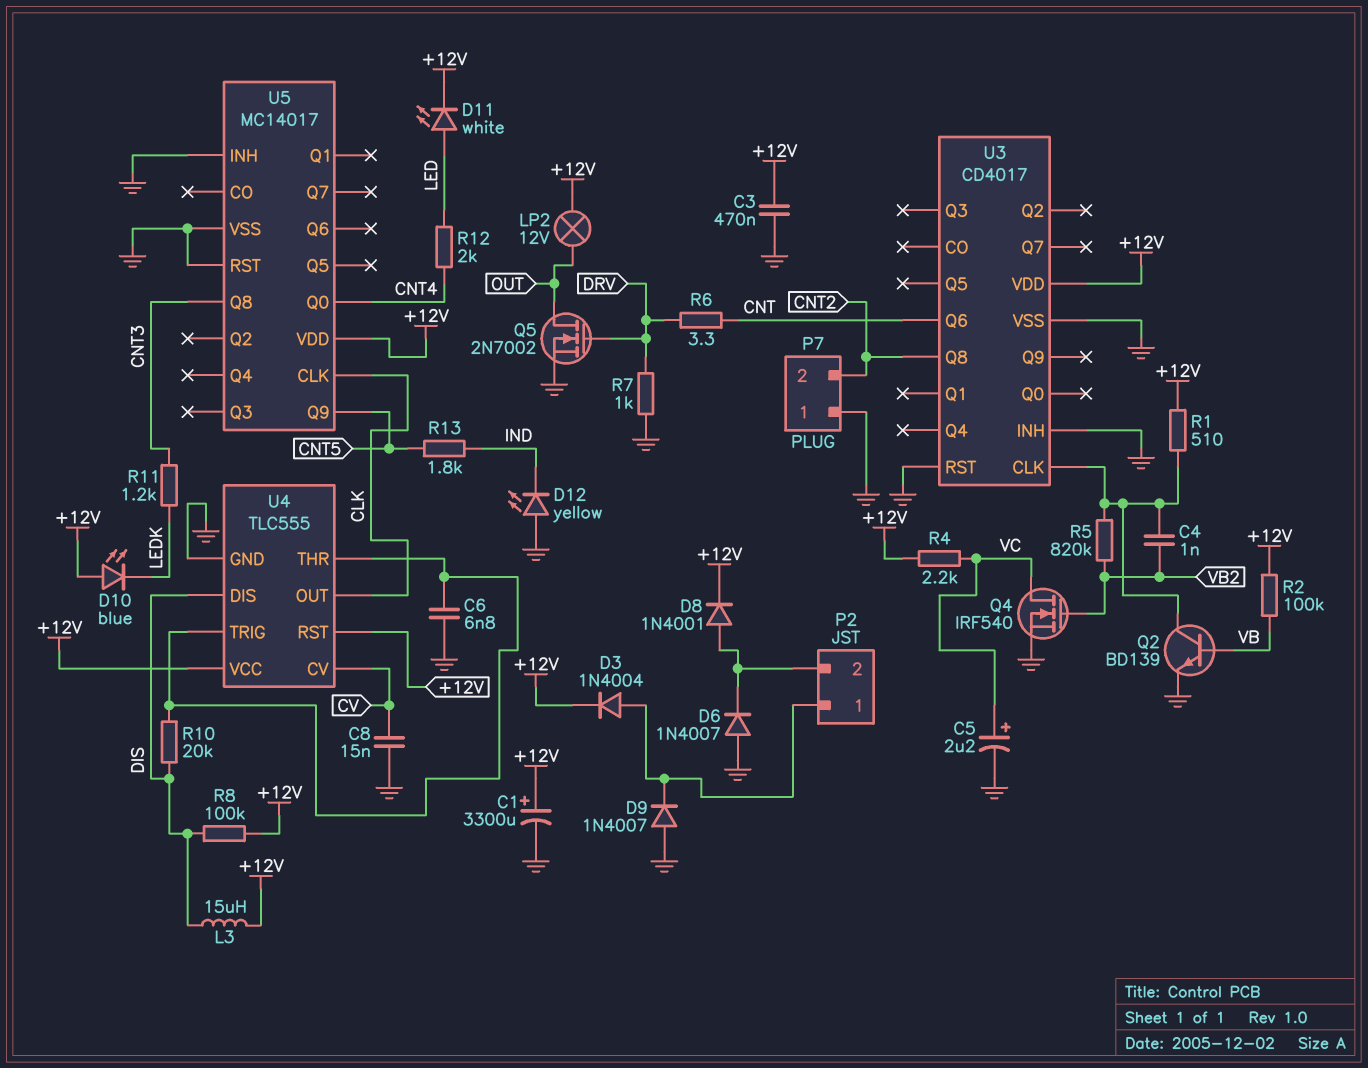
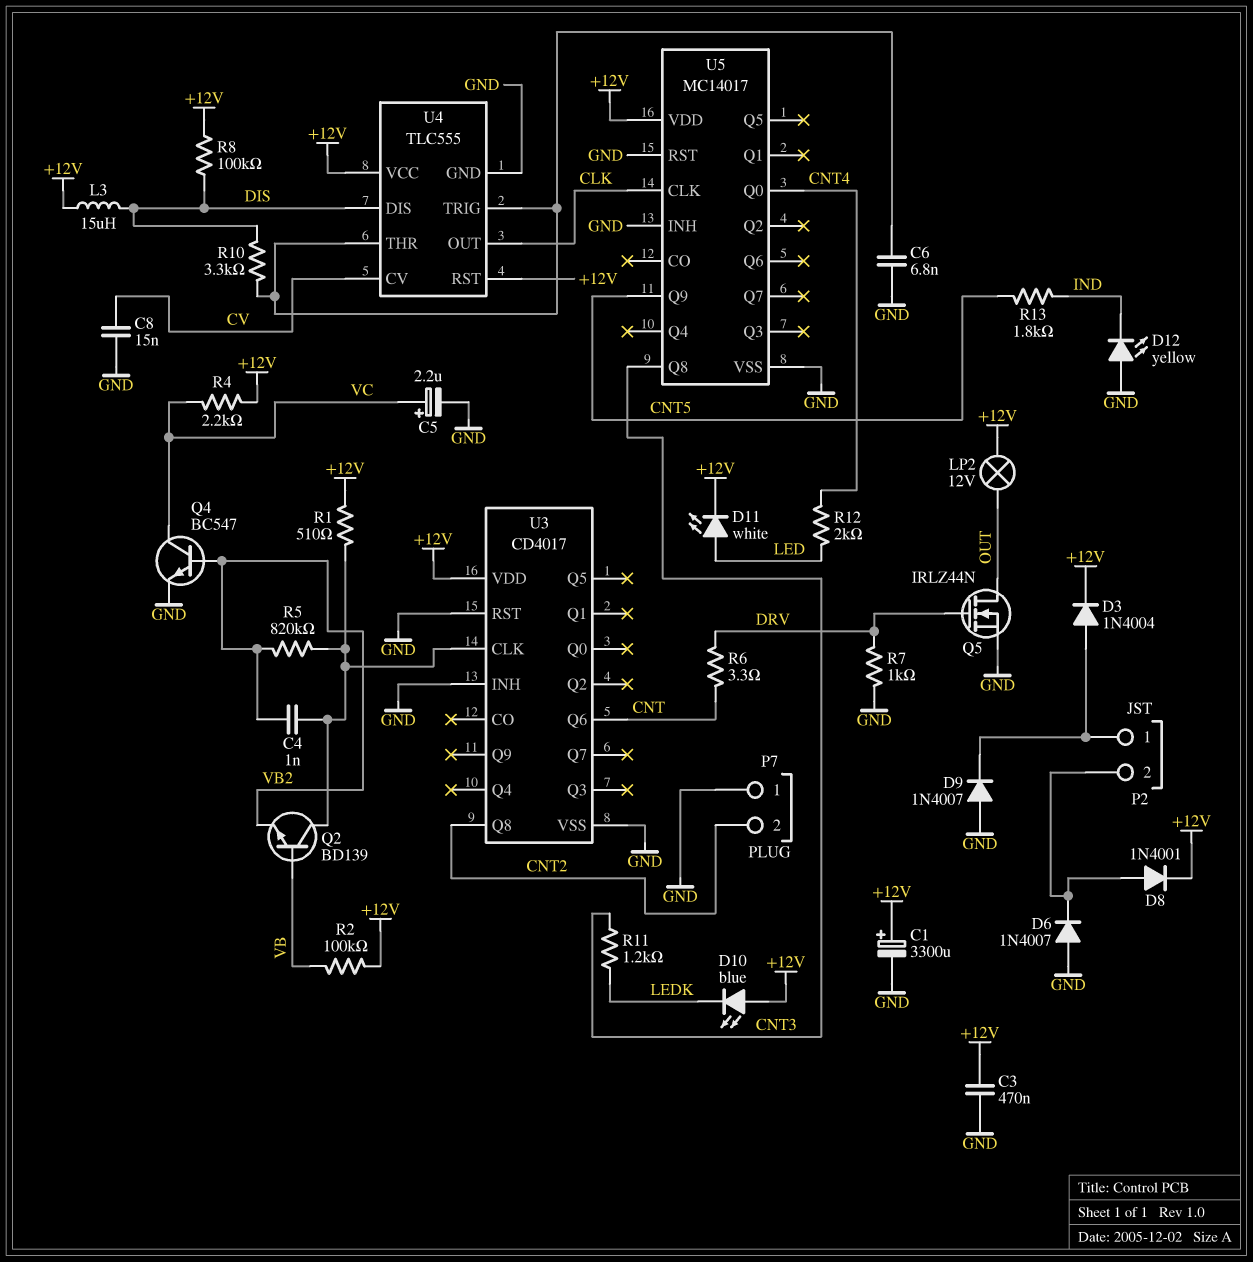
Q2: NPN BD139 (B VB, C U3/CLK, E GND) -> NPN BD139 (B VB, C U3/CLK, E VB2)
Q4: NMOS IRF540 (G VB2, D VC, S GND) -> NPN BC547 (B VB2, C VC, E GND)
Q5: NMOS 2N7002 (G DRV, D OUT, S GND) -> NMOS IRLZ44N (G DRV, D OUT, S GND)
R10: 20k (DIS, U4/THR) -> 3.3k (DIS, U4/THR)

